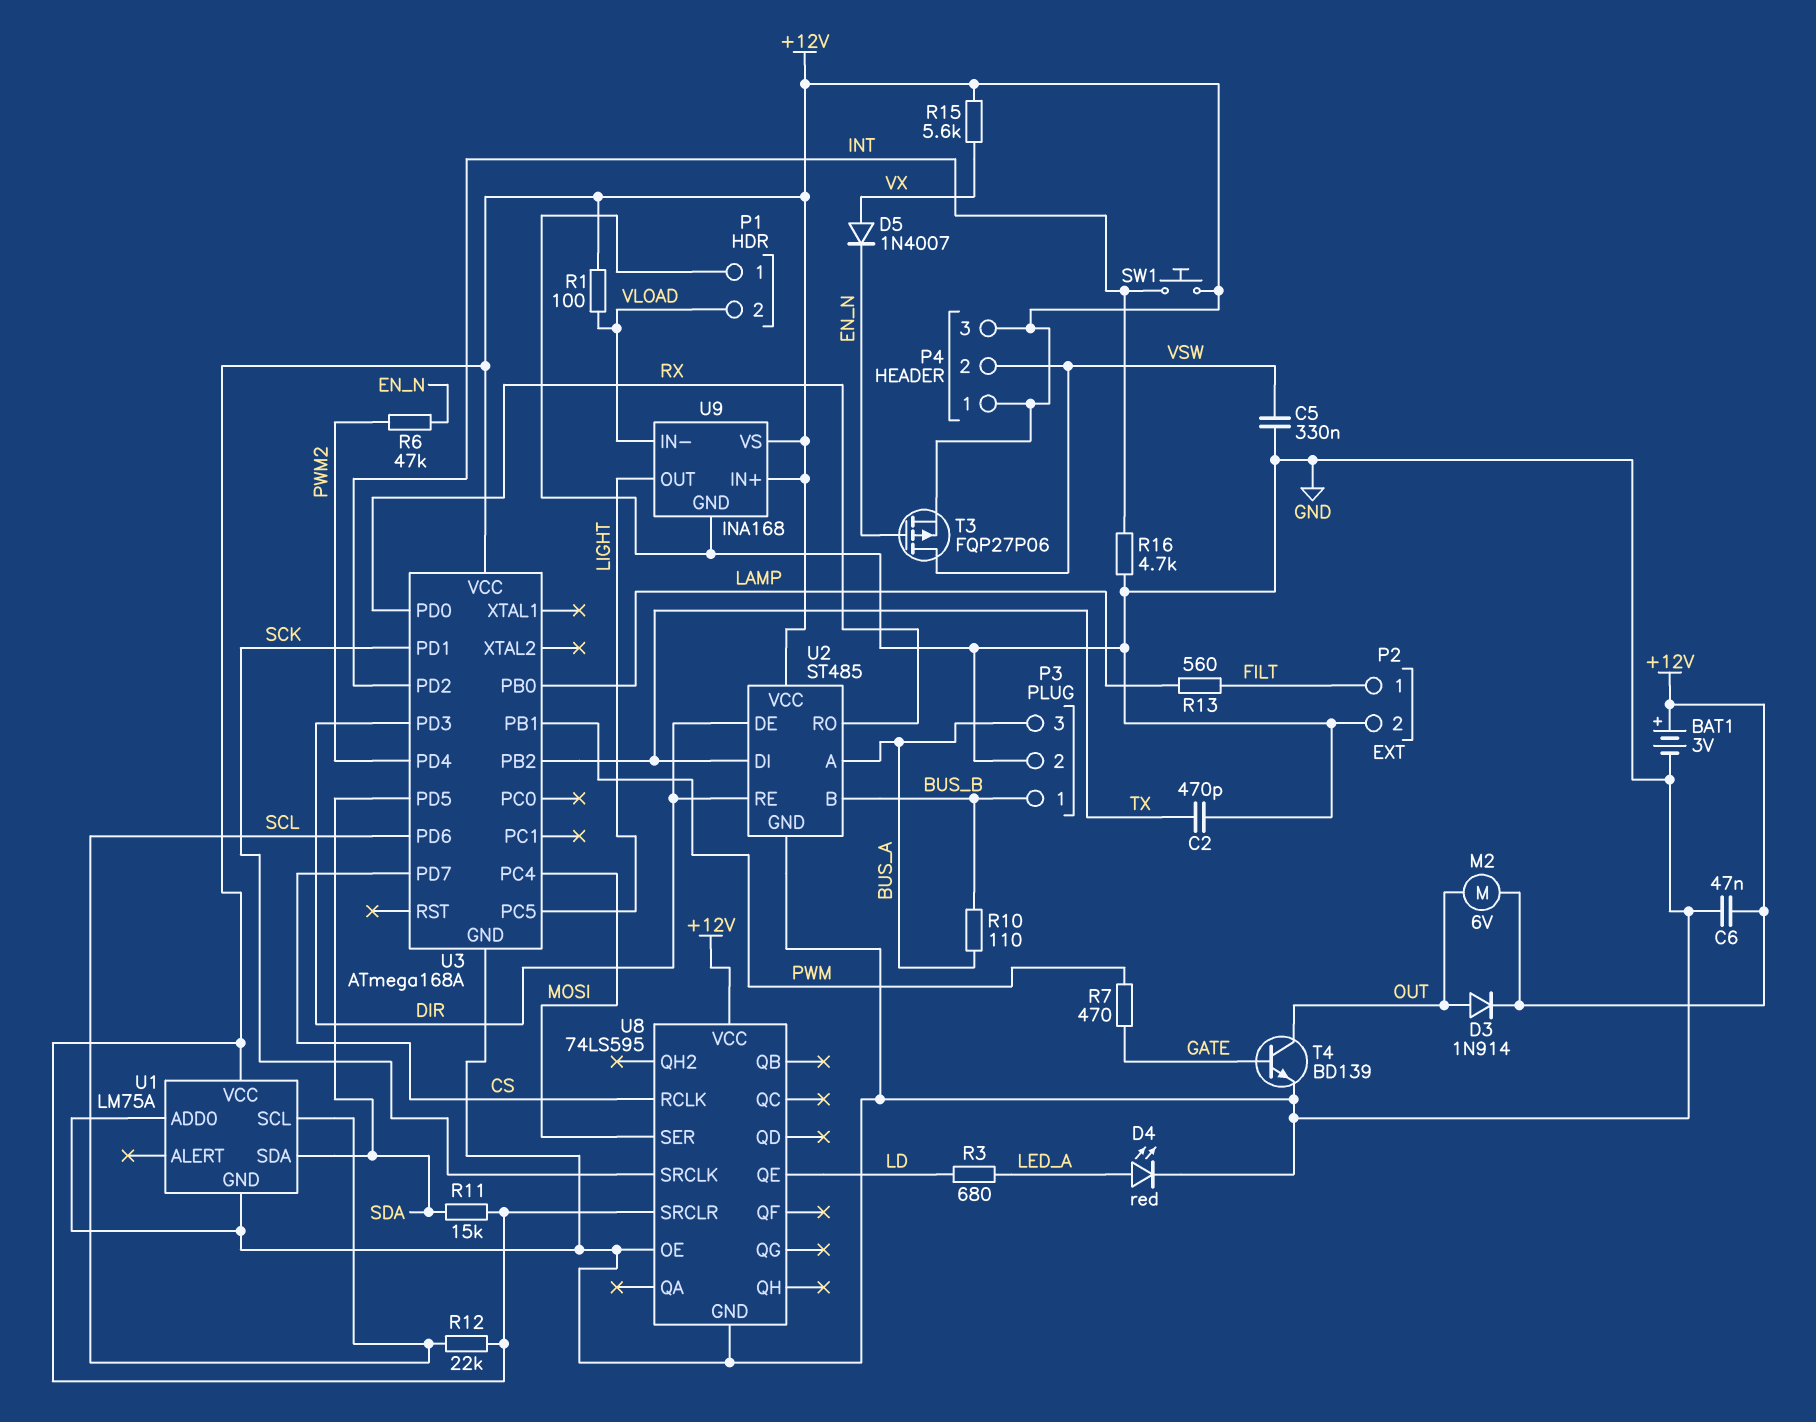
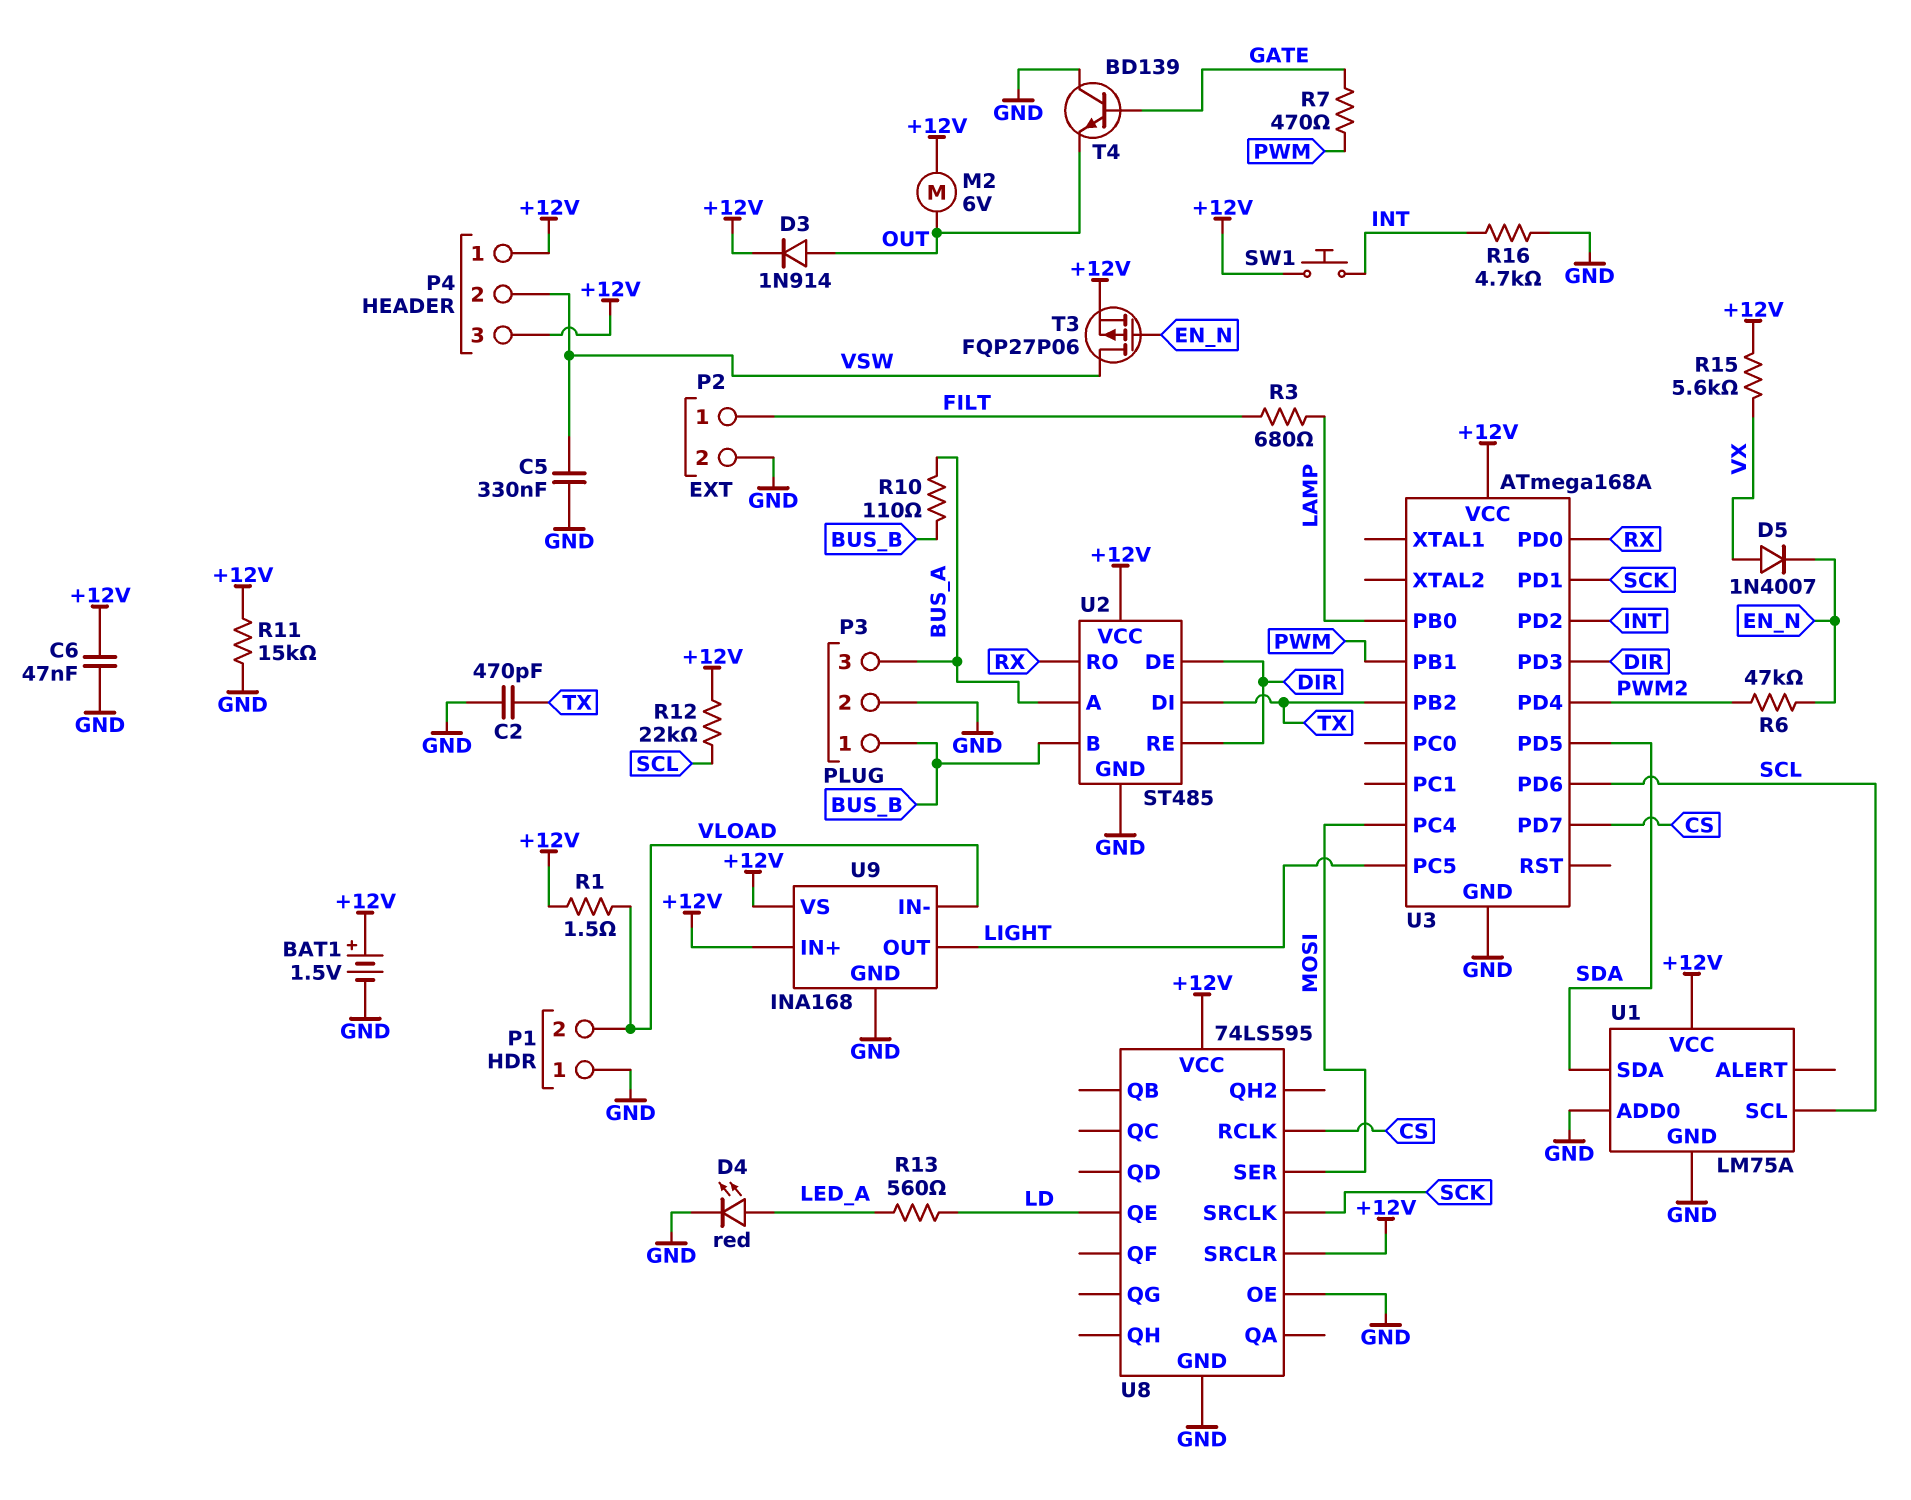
BAT1: 3V (plus +12V, minus GND) -> 1.5V (plus +12V, minus GND)
R1: 100 (+12V, VLOAD) -> 1.5 (+12V, VLOAD)
R3: 680 (LD, LED_A) -> 680 (FILT, LAMP)
R11: 15k (+12V, SDA) -> 15k (+12V, GND)
R13: 560 (FILT, LAMP) -> 560 (LD, LED_A)
T4: NPN BD139 (B GATE, C OUT, E GND) -> NPN BD139 (B GATE, C GND, E OUT)

